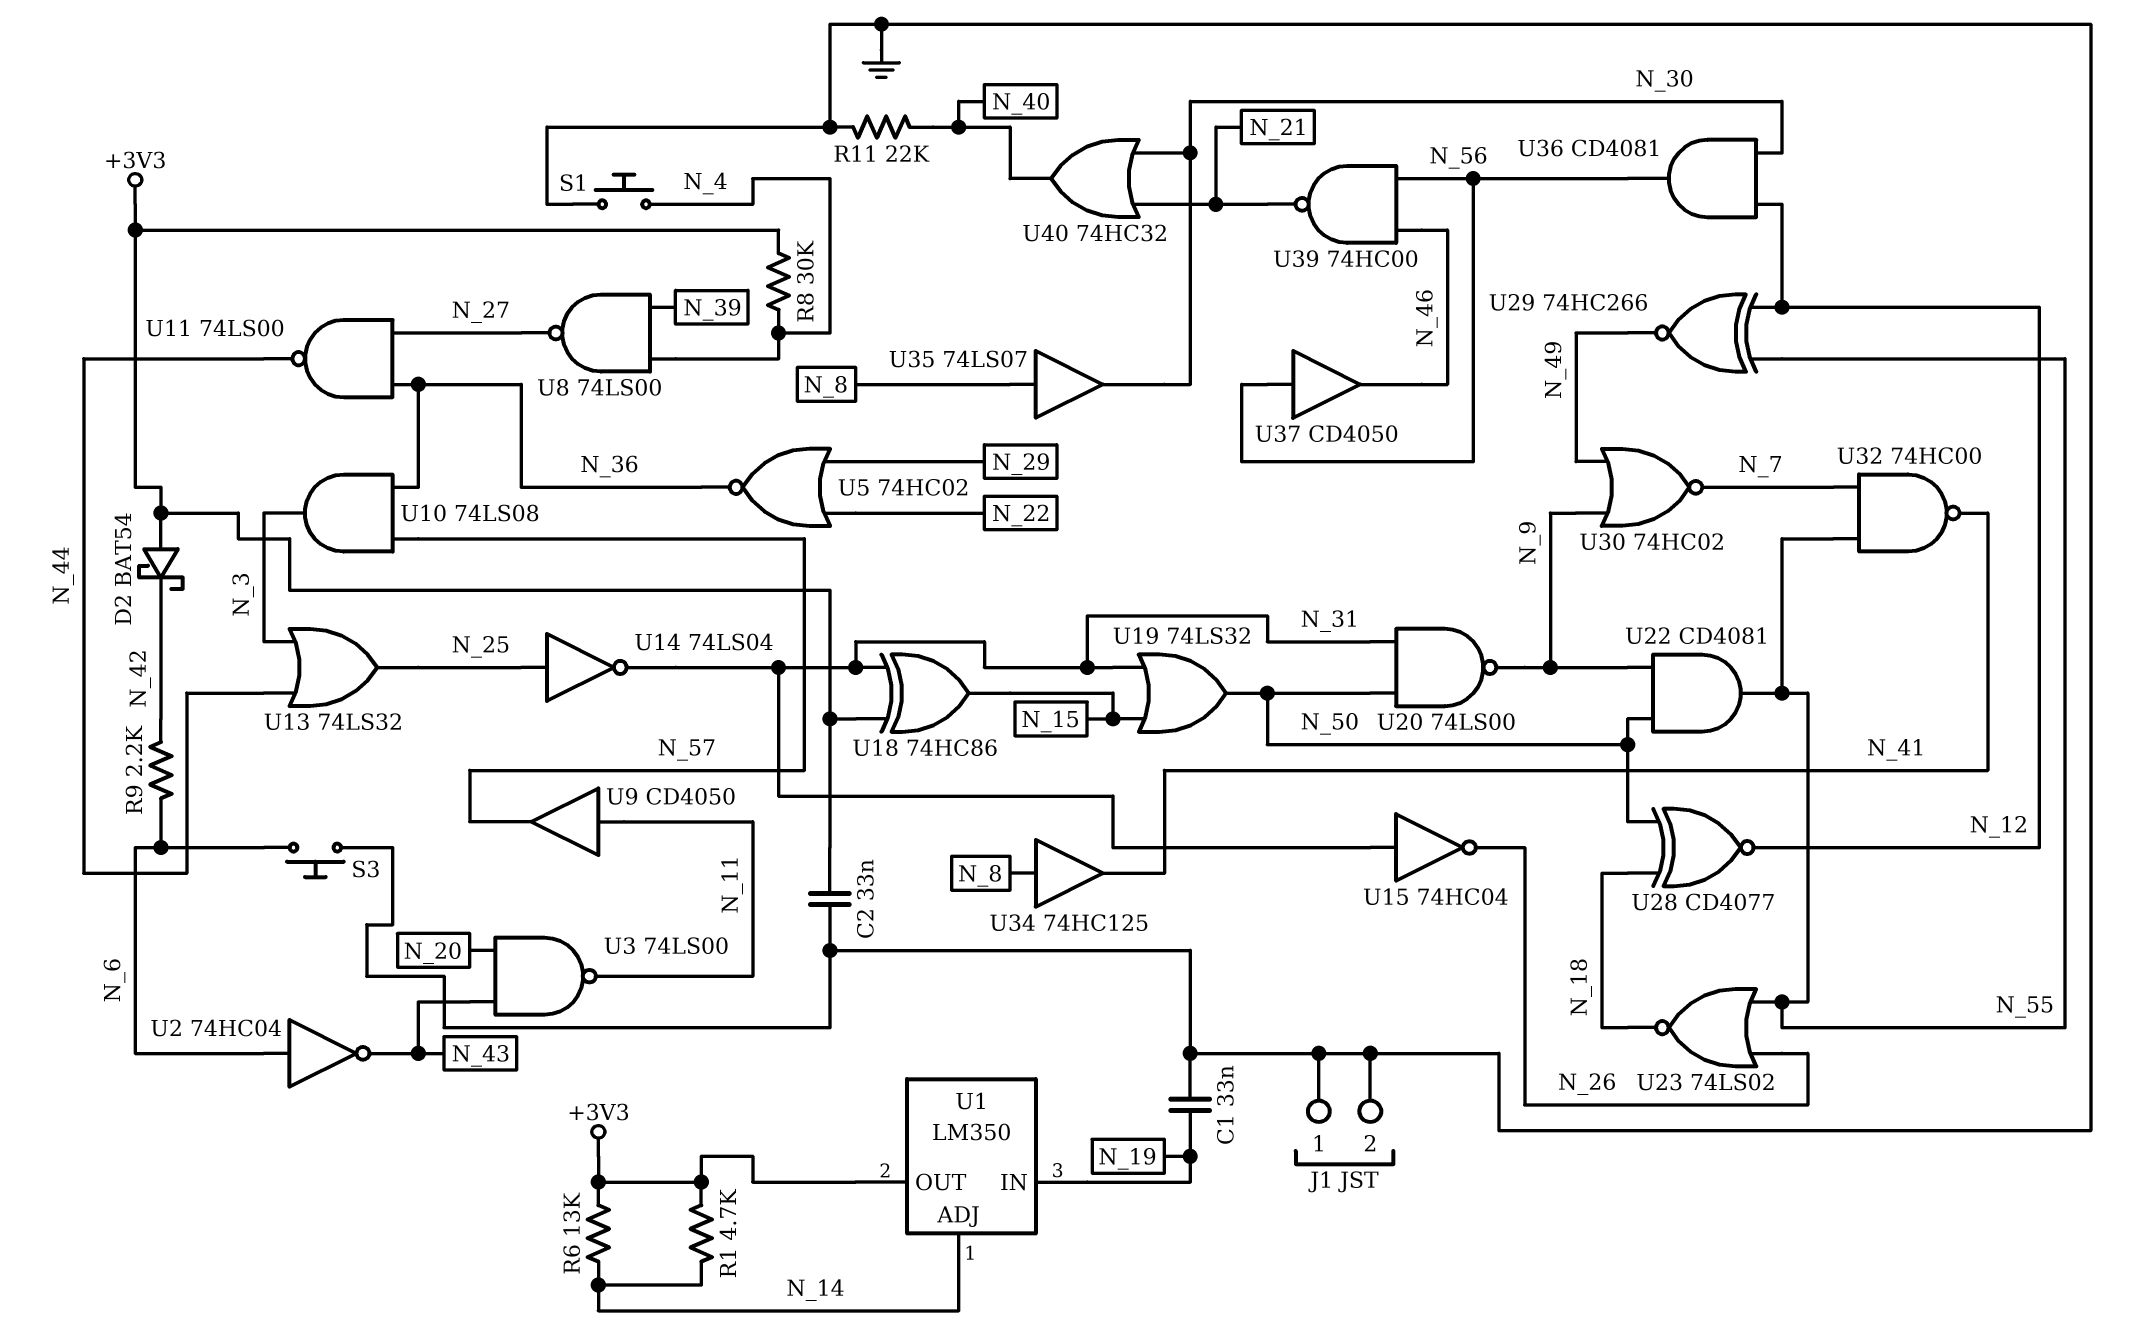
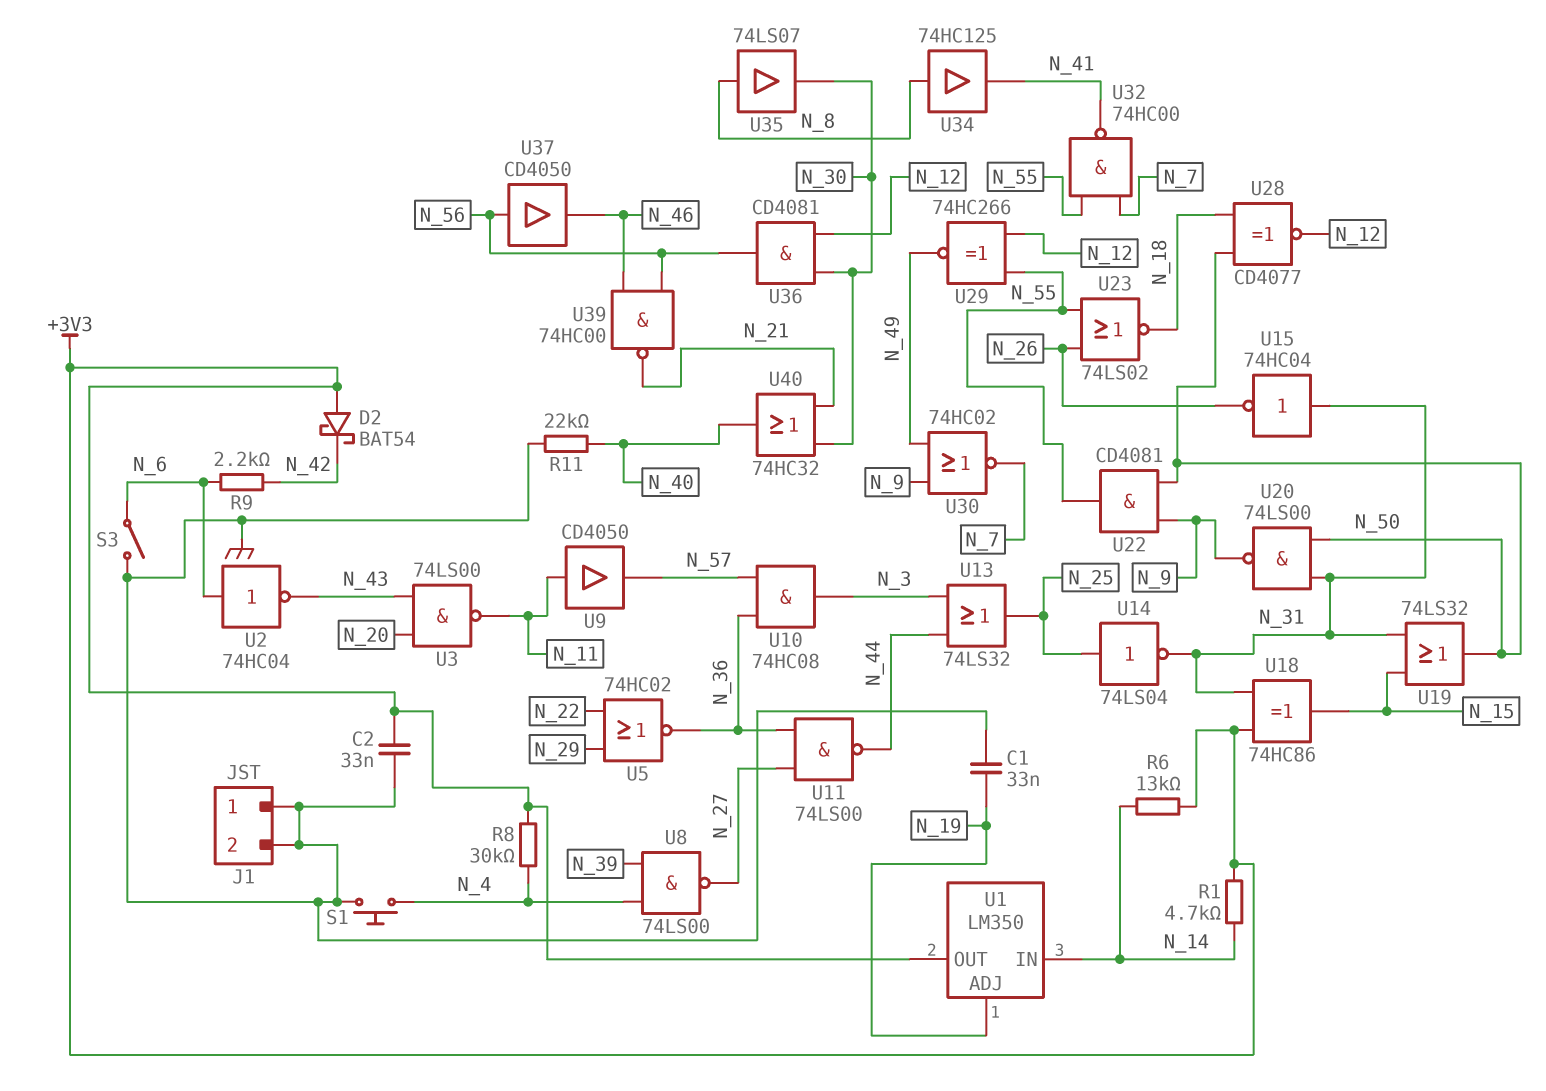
S3: button (GND, N_6) -> switch (GND, N_6)
U1 pin ADJ: N_14 -> N_19
U1 pin IN: N_19 -> N_14
U10: AND 74LS08 (in N_36, in N_57, out N_3) -> AND 74HC08 (in N_36, in N_57, out N_3)

